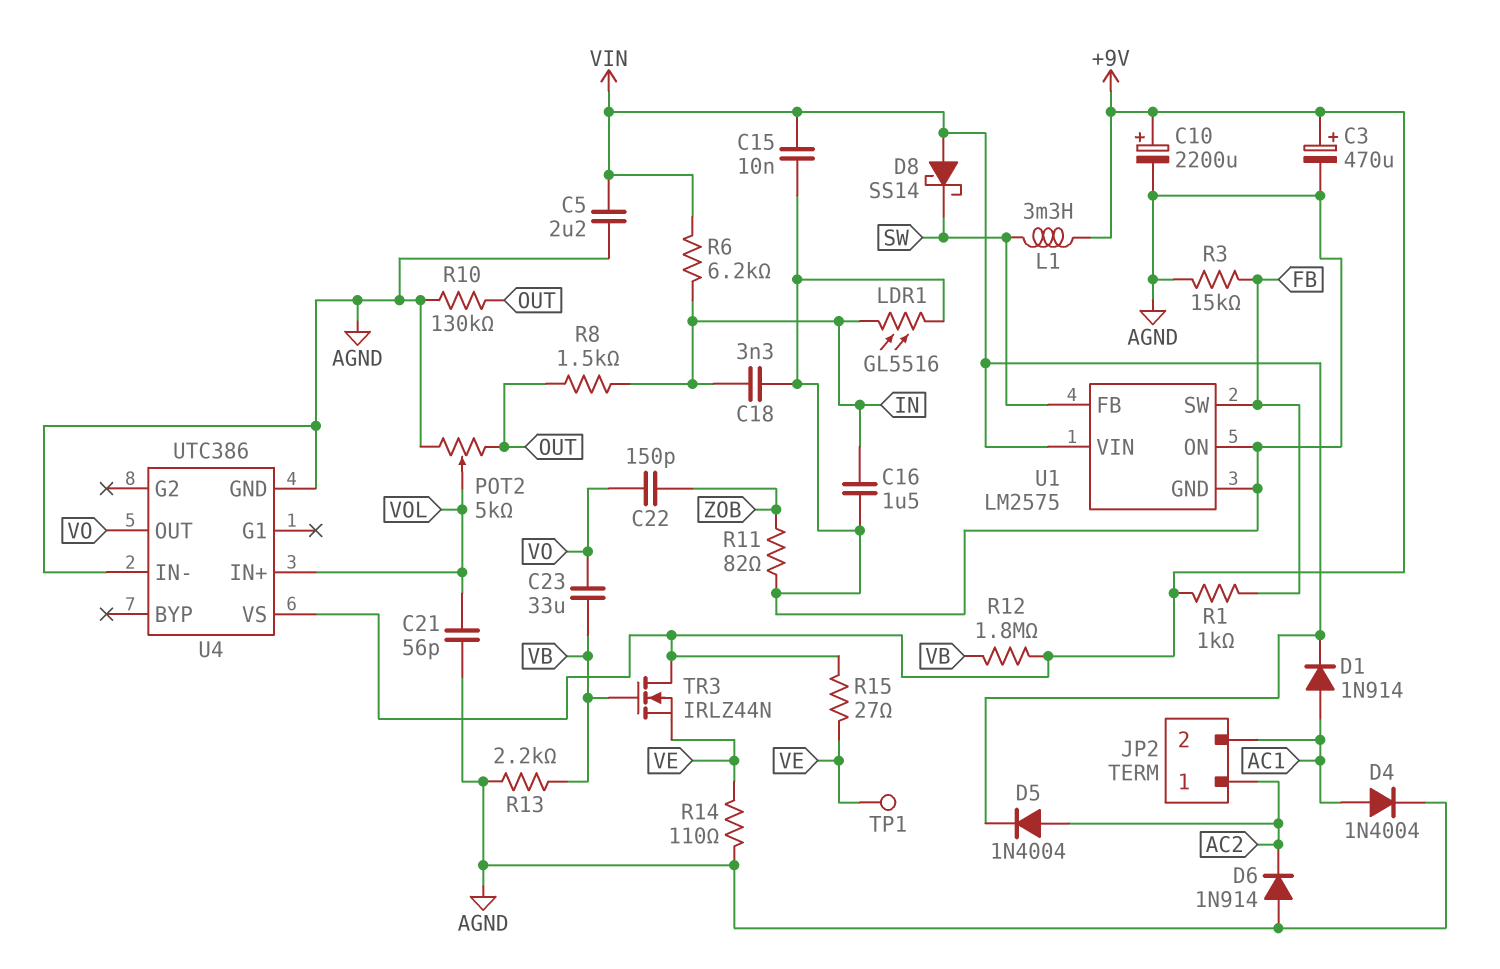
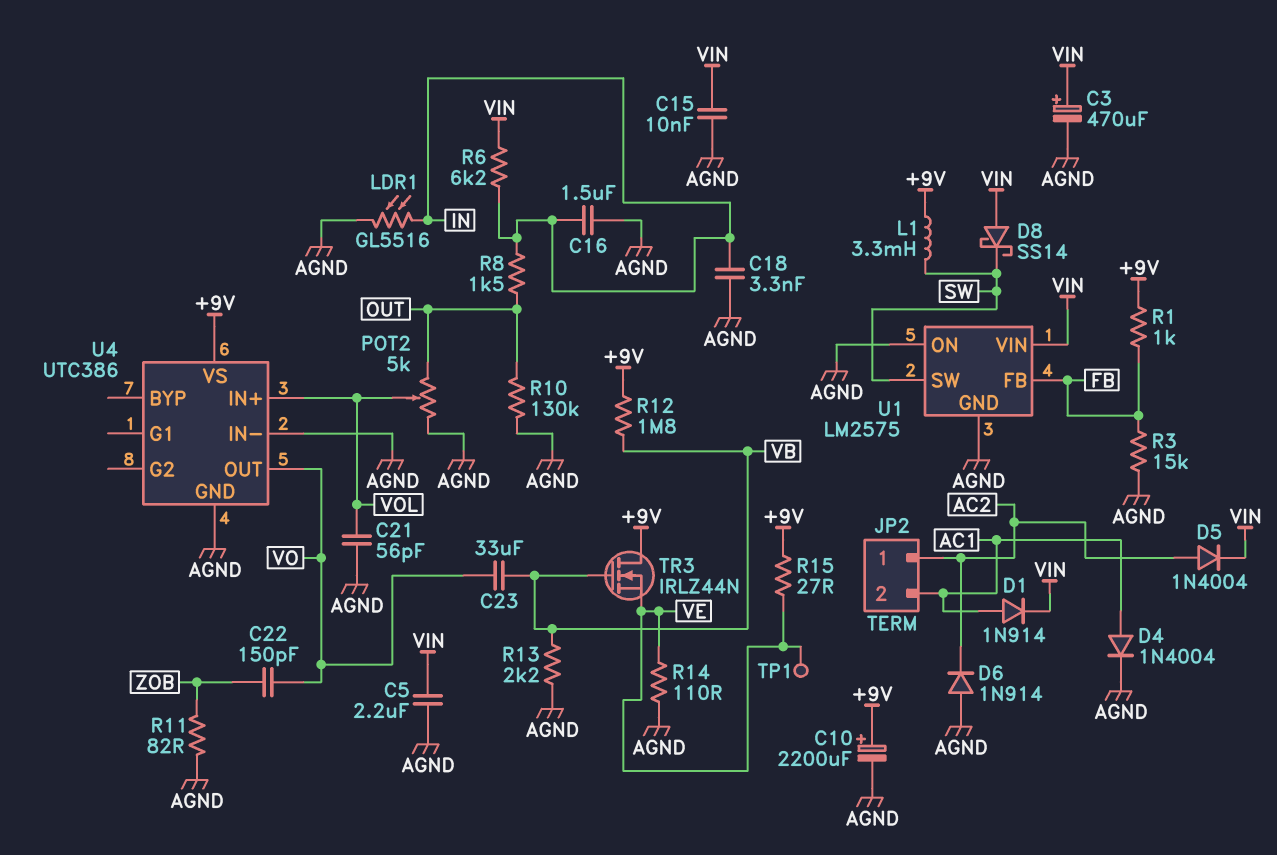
C3: 470uF (plus +9V, minus AGND) -> 470uF (plus VIN, minus AGND)
U1 pin FB: SW -> FB
U1 pin SW: FB -> SW

